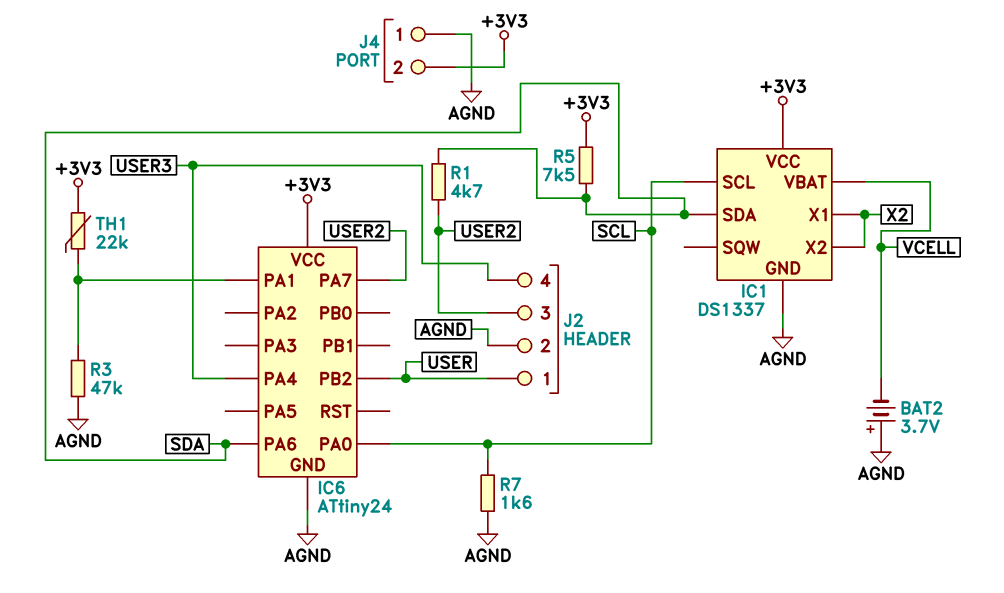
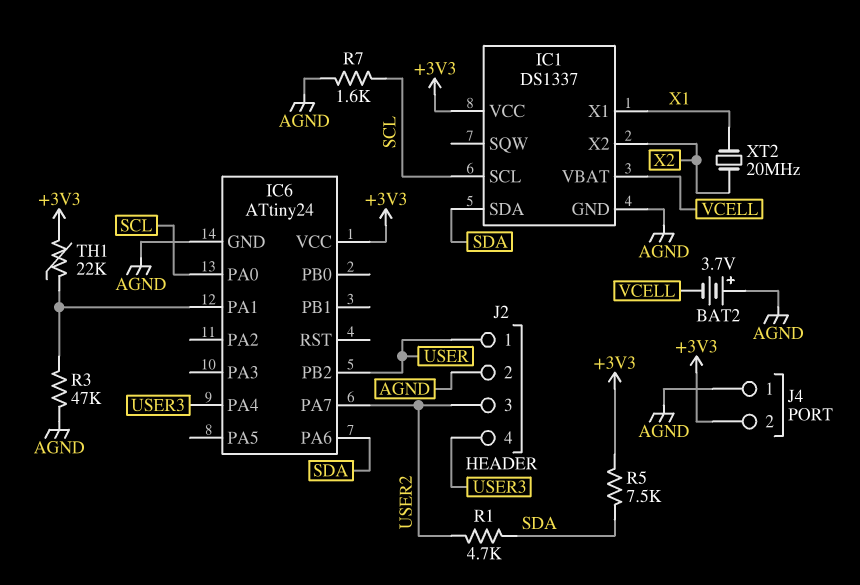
IC1 pin X1: X2 -> X1
XT2: none -> 20MHz (X1, X2)

